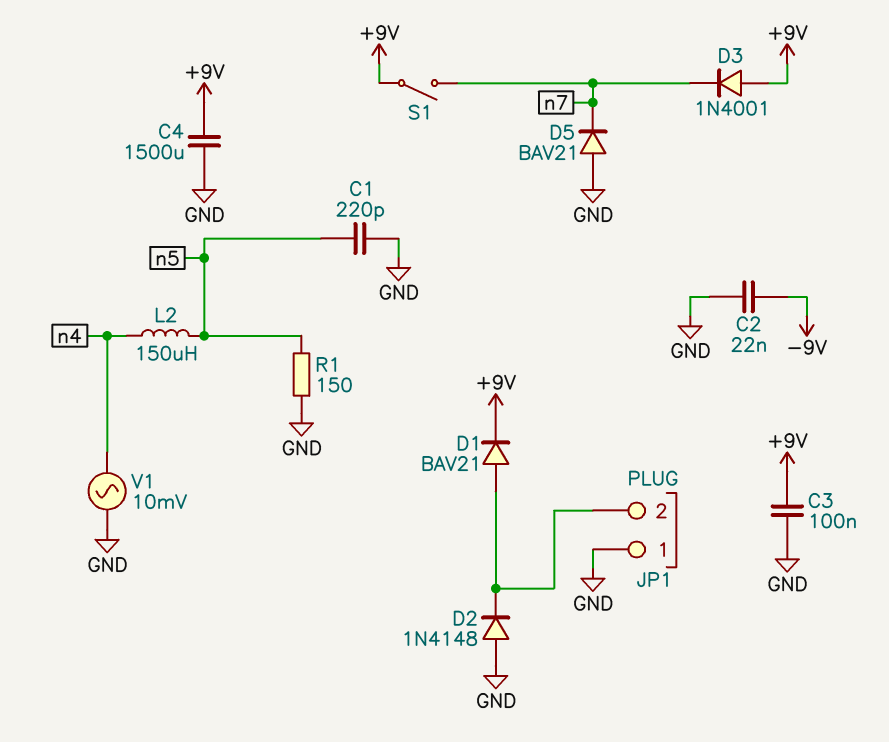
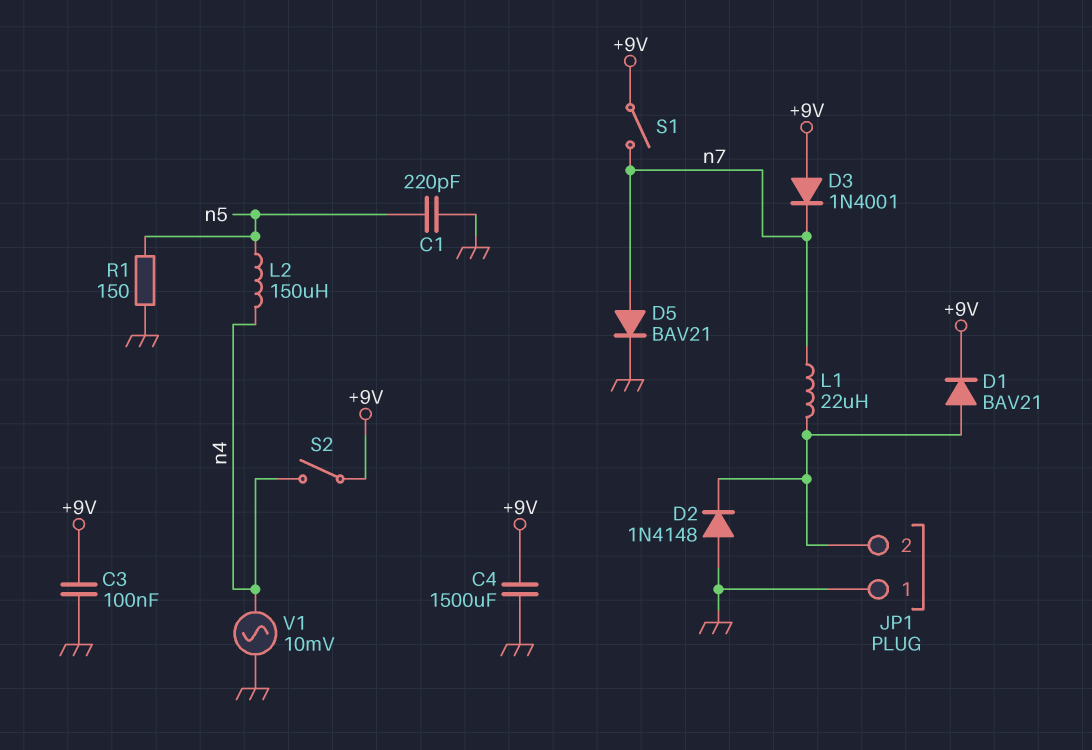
C2: 22nF (-9V, GND) -> none
D5: diode BAV21 (A GND, K n7) -> diode BAV21 (A n7, K GND)
L1: none -> 22uH (JP1/2, n7)
S2: none -> switch (+9V, n4)

